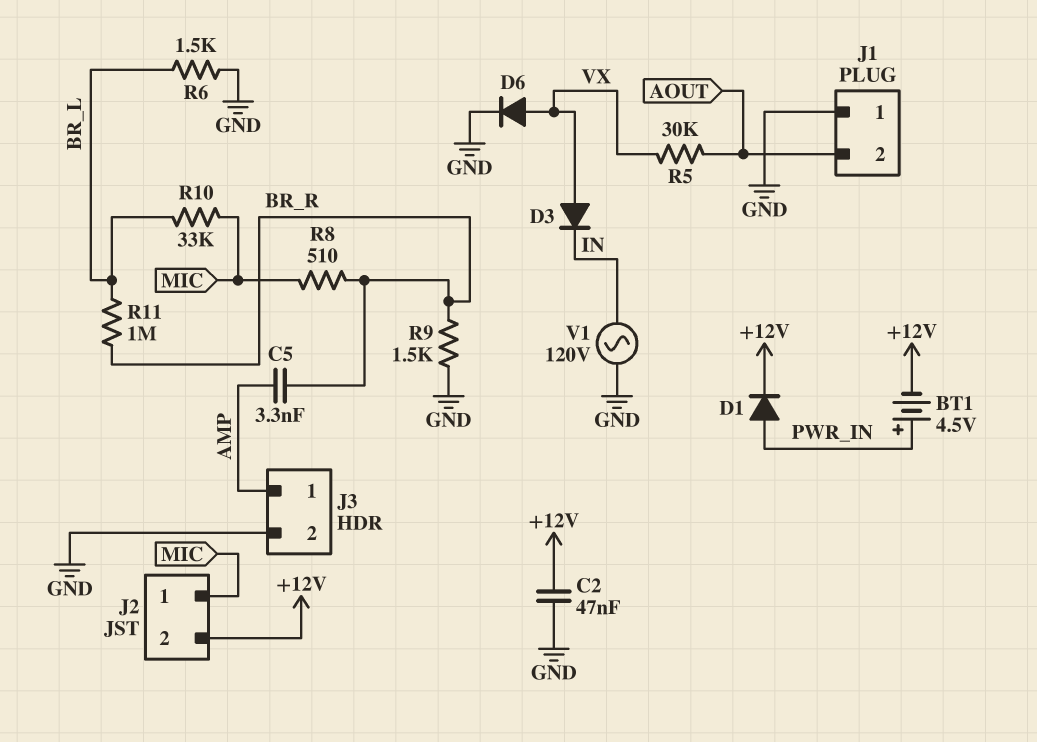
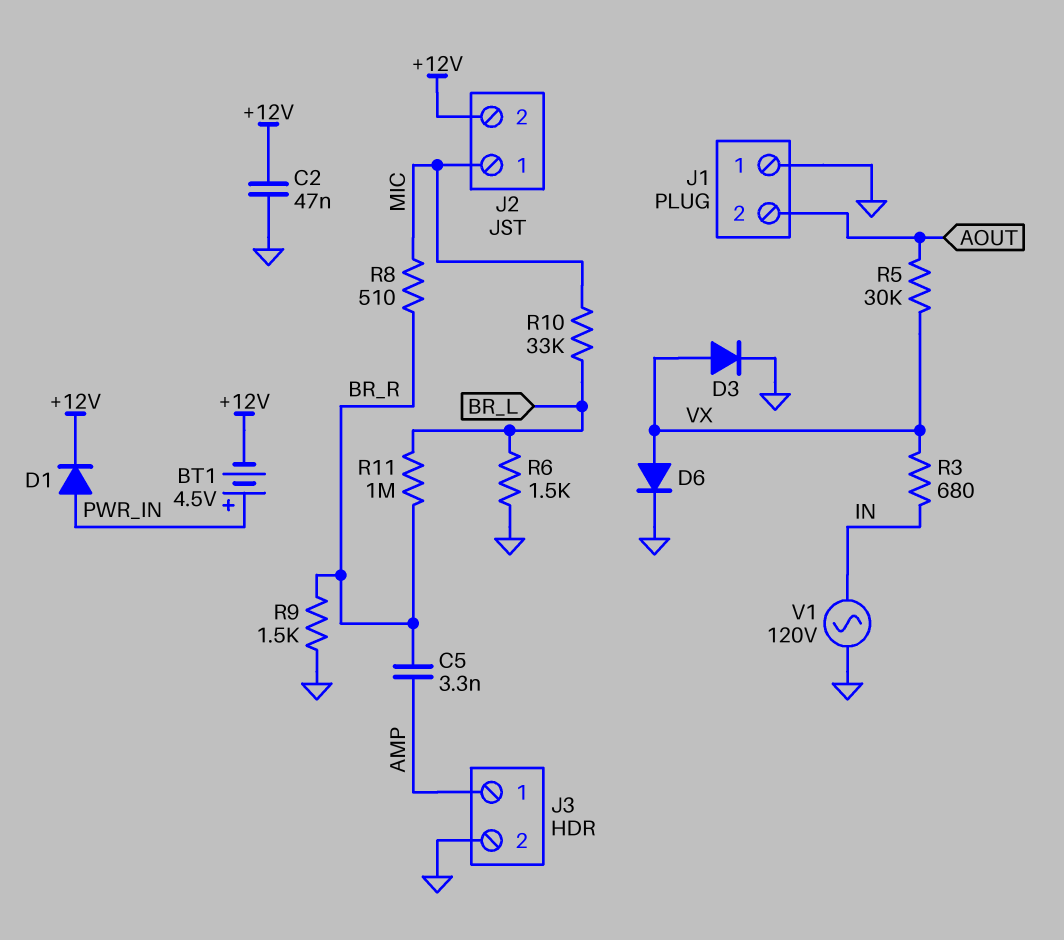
D3: diode (A VX, K IN) -> diode (A VX, K GND)
R3: none -> 680 (IN, VX)

